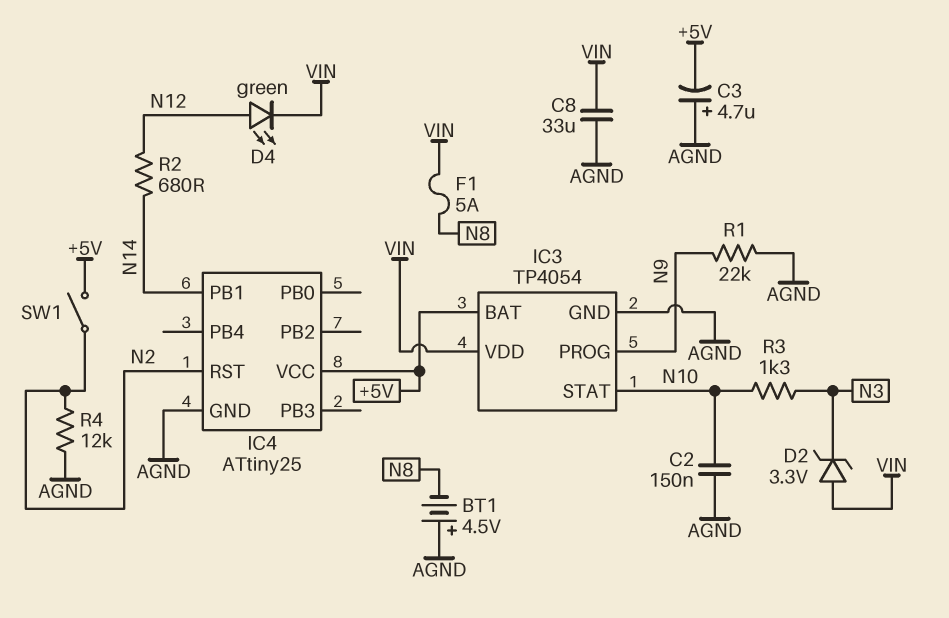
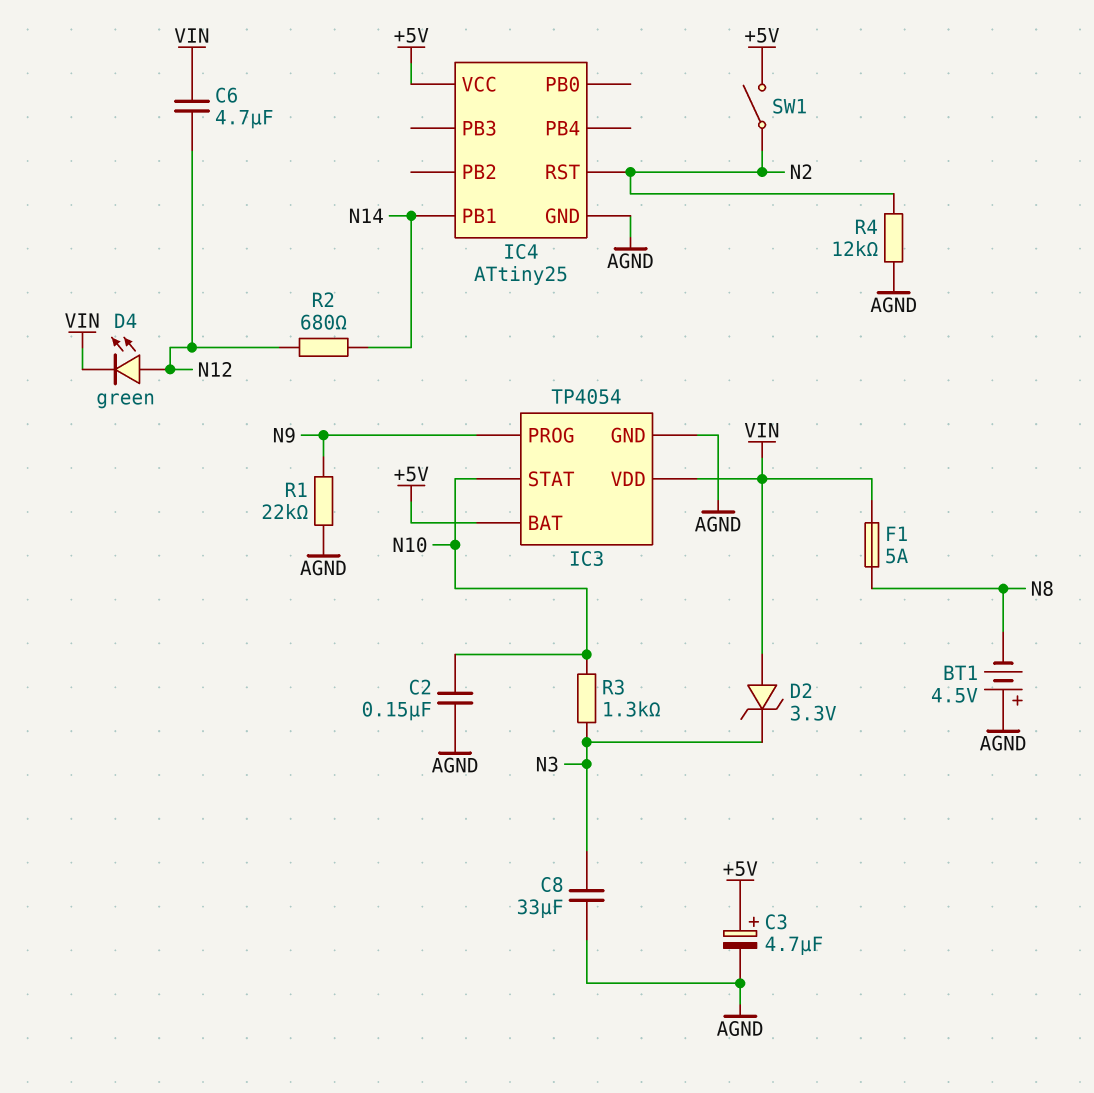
C3: 4.7uF (plus AGND, minus +5V) -> 4.7uF (plus +5V, minus AGND)
C6: none -> 4.7uF (N12, VIN)
C8: 33uF (AGND, VIN) -> 33uF (AGND, N3)

